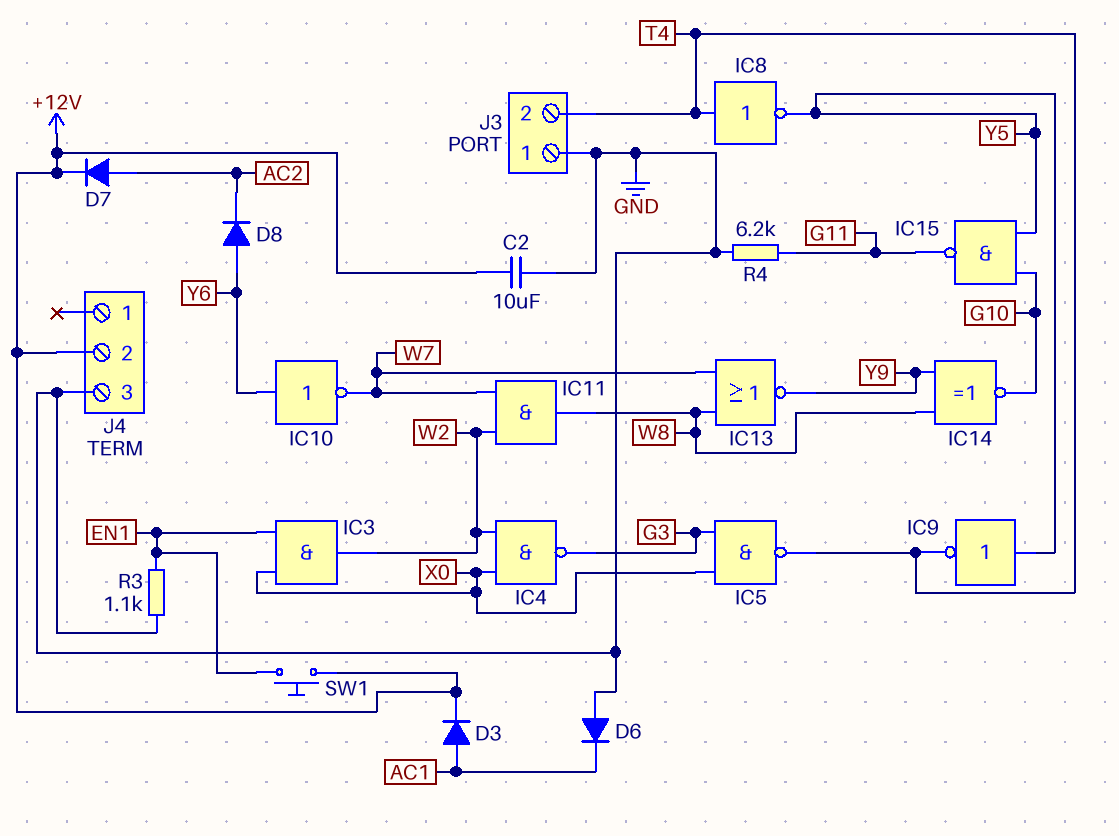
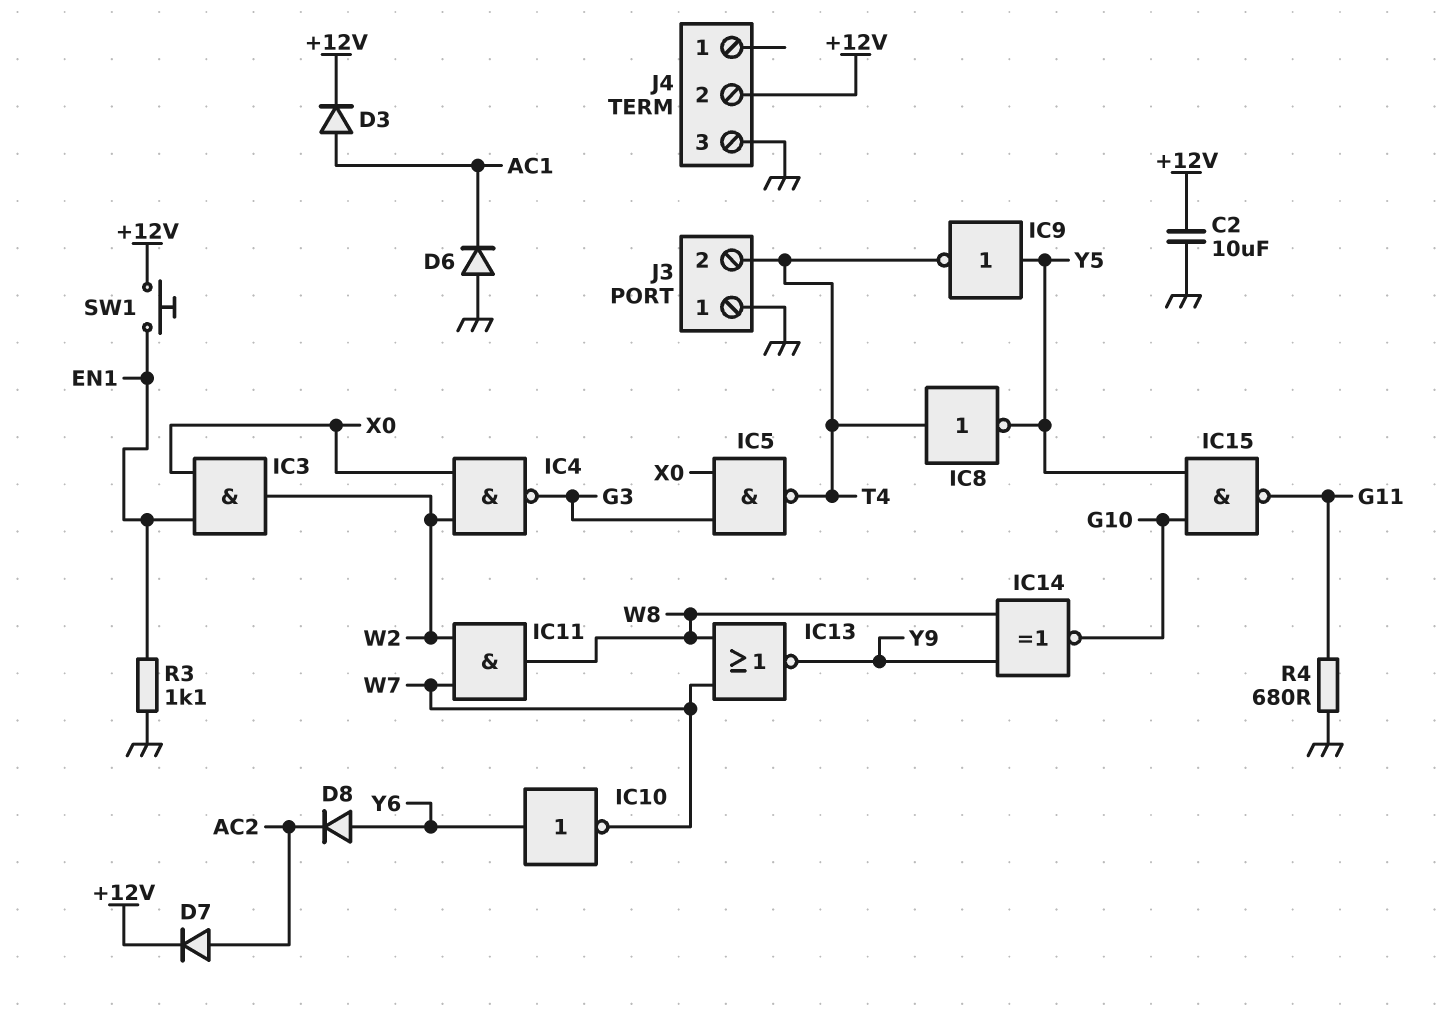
R4: 6.2k (G11, GND) -> 680 (G11, GND)

